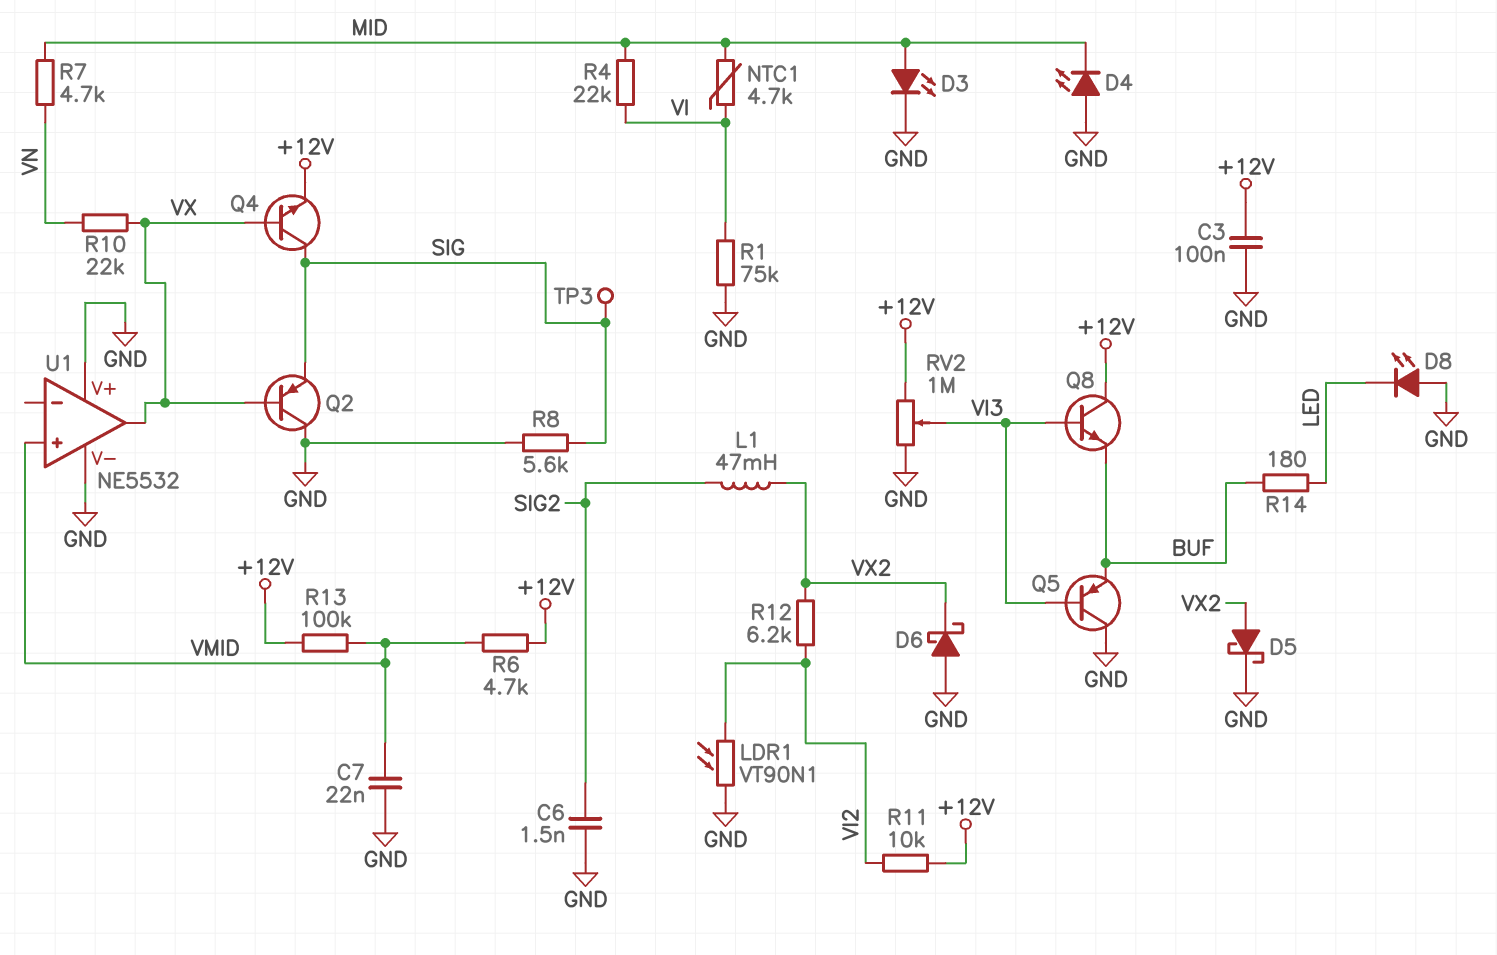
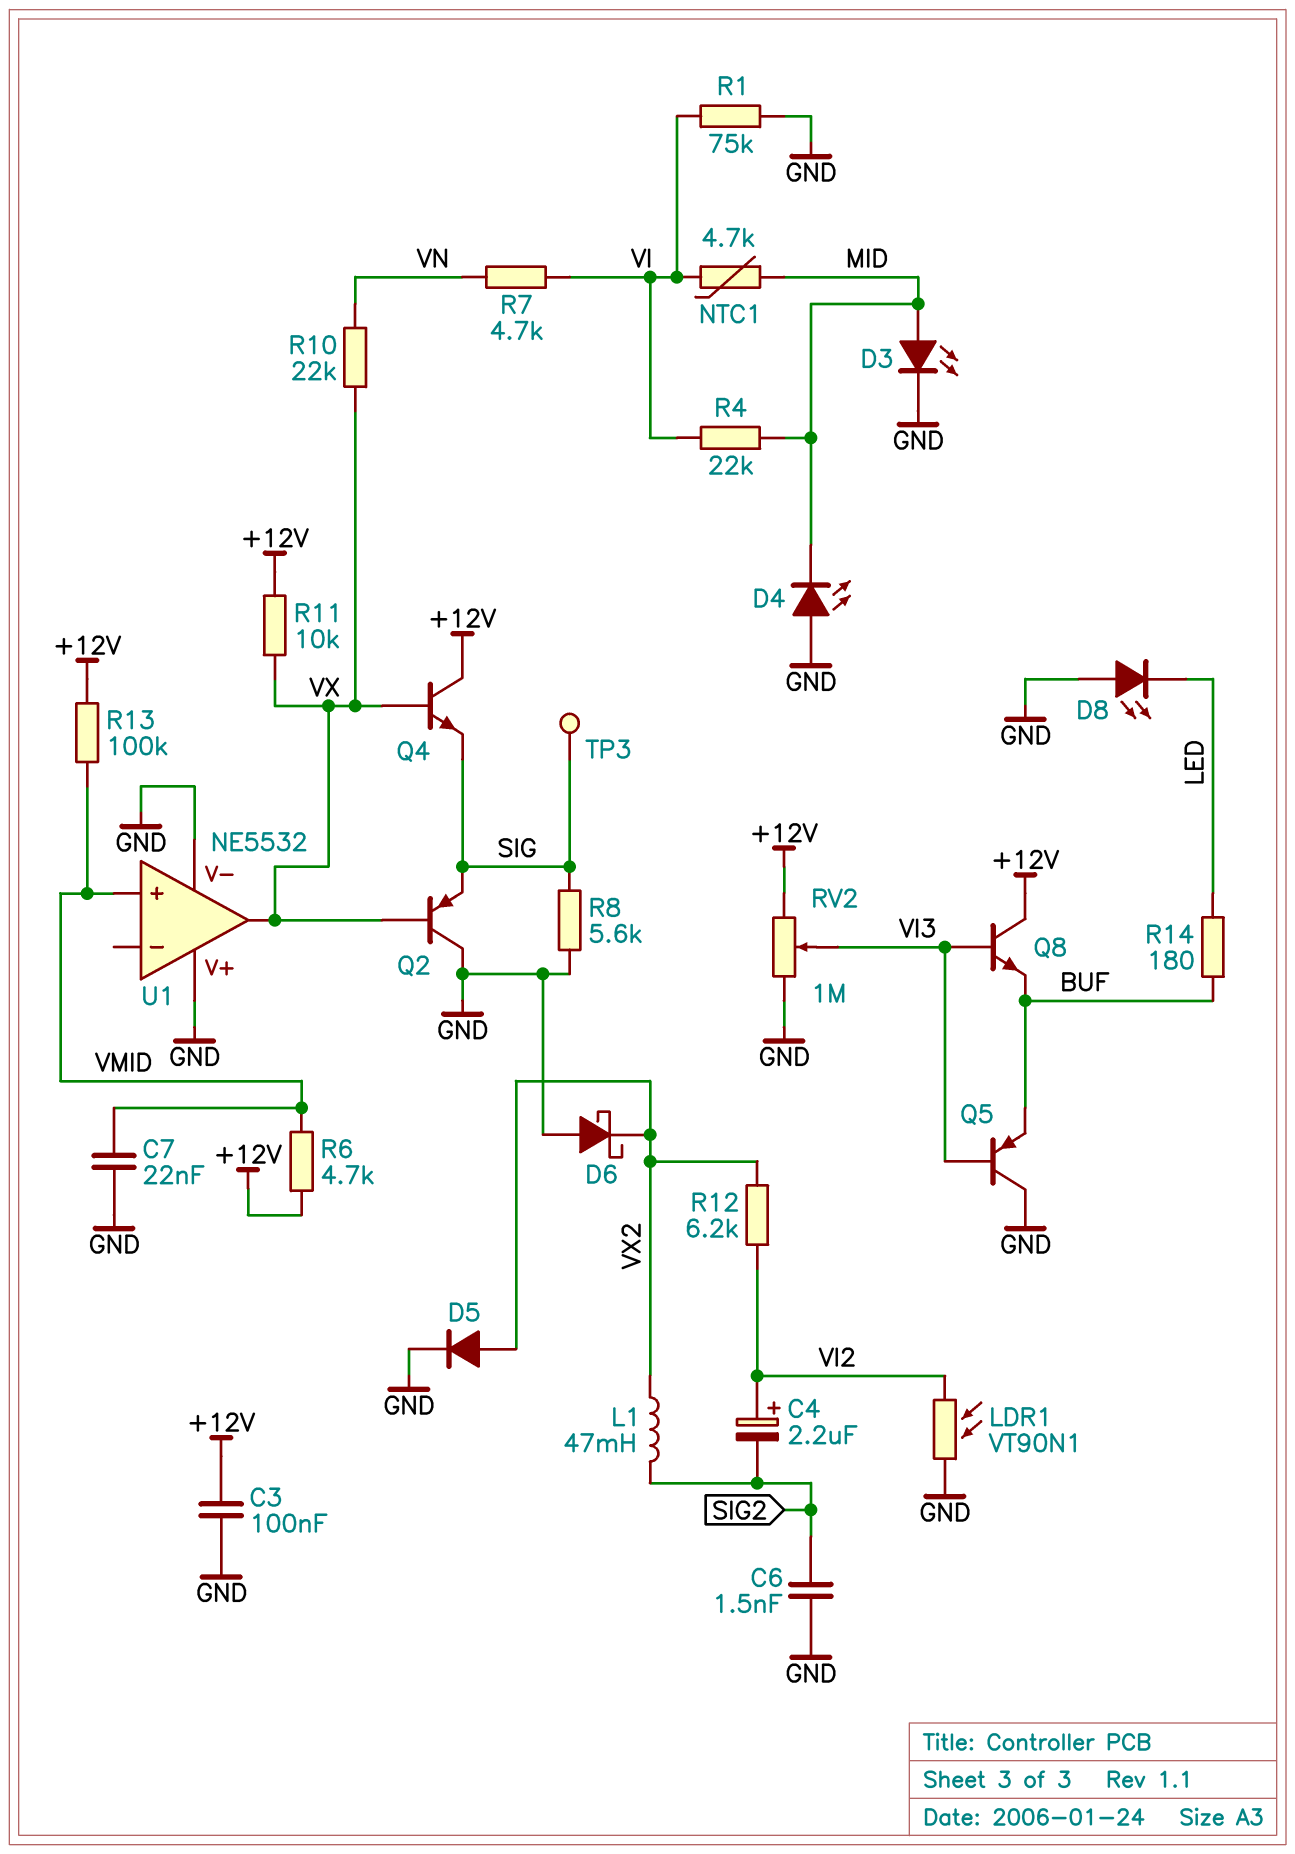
C4: none -> 2.2uF (plus VI2, minus SIG2)
D5: schottky (A VX2, K GND) -> diode (A VX2, K GND)
Q4: NPN (B VX, C SIG, E +12V) -> NPN (B VX, C +12V, E SIG)
R7: 4.7k (MID, VN) -> 4.7k (VI, VN)
R11: 10k (+12V, VI2) -> 10k (+12V, VX)

